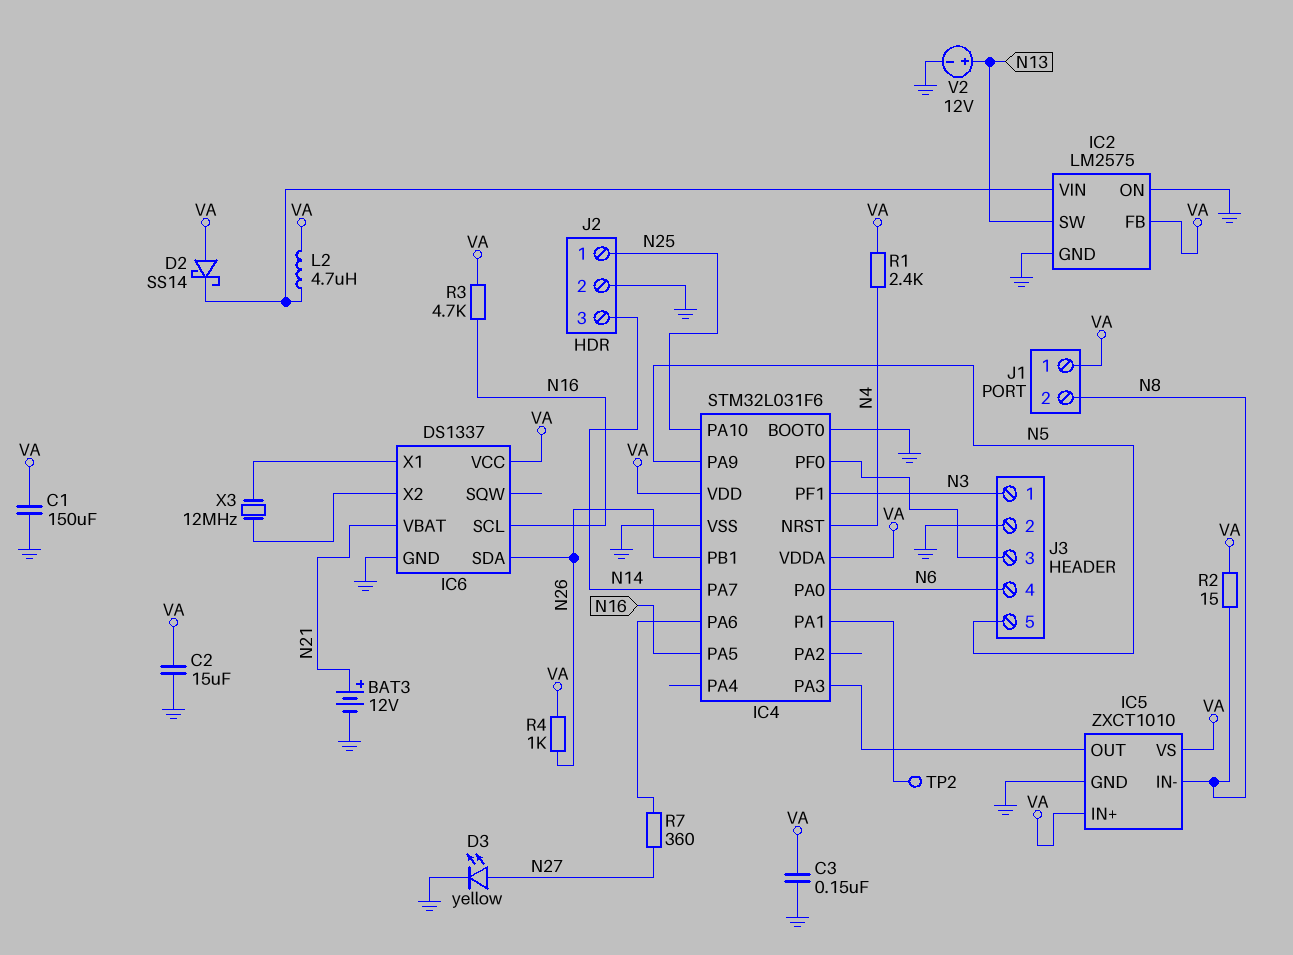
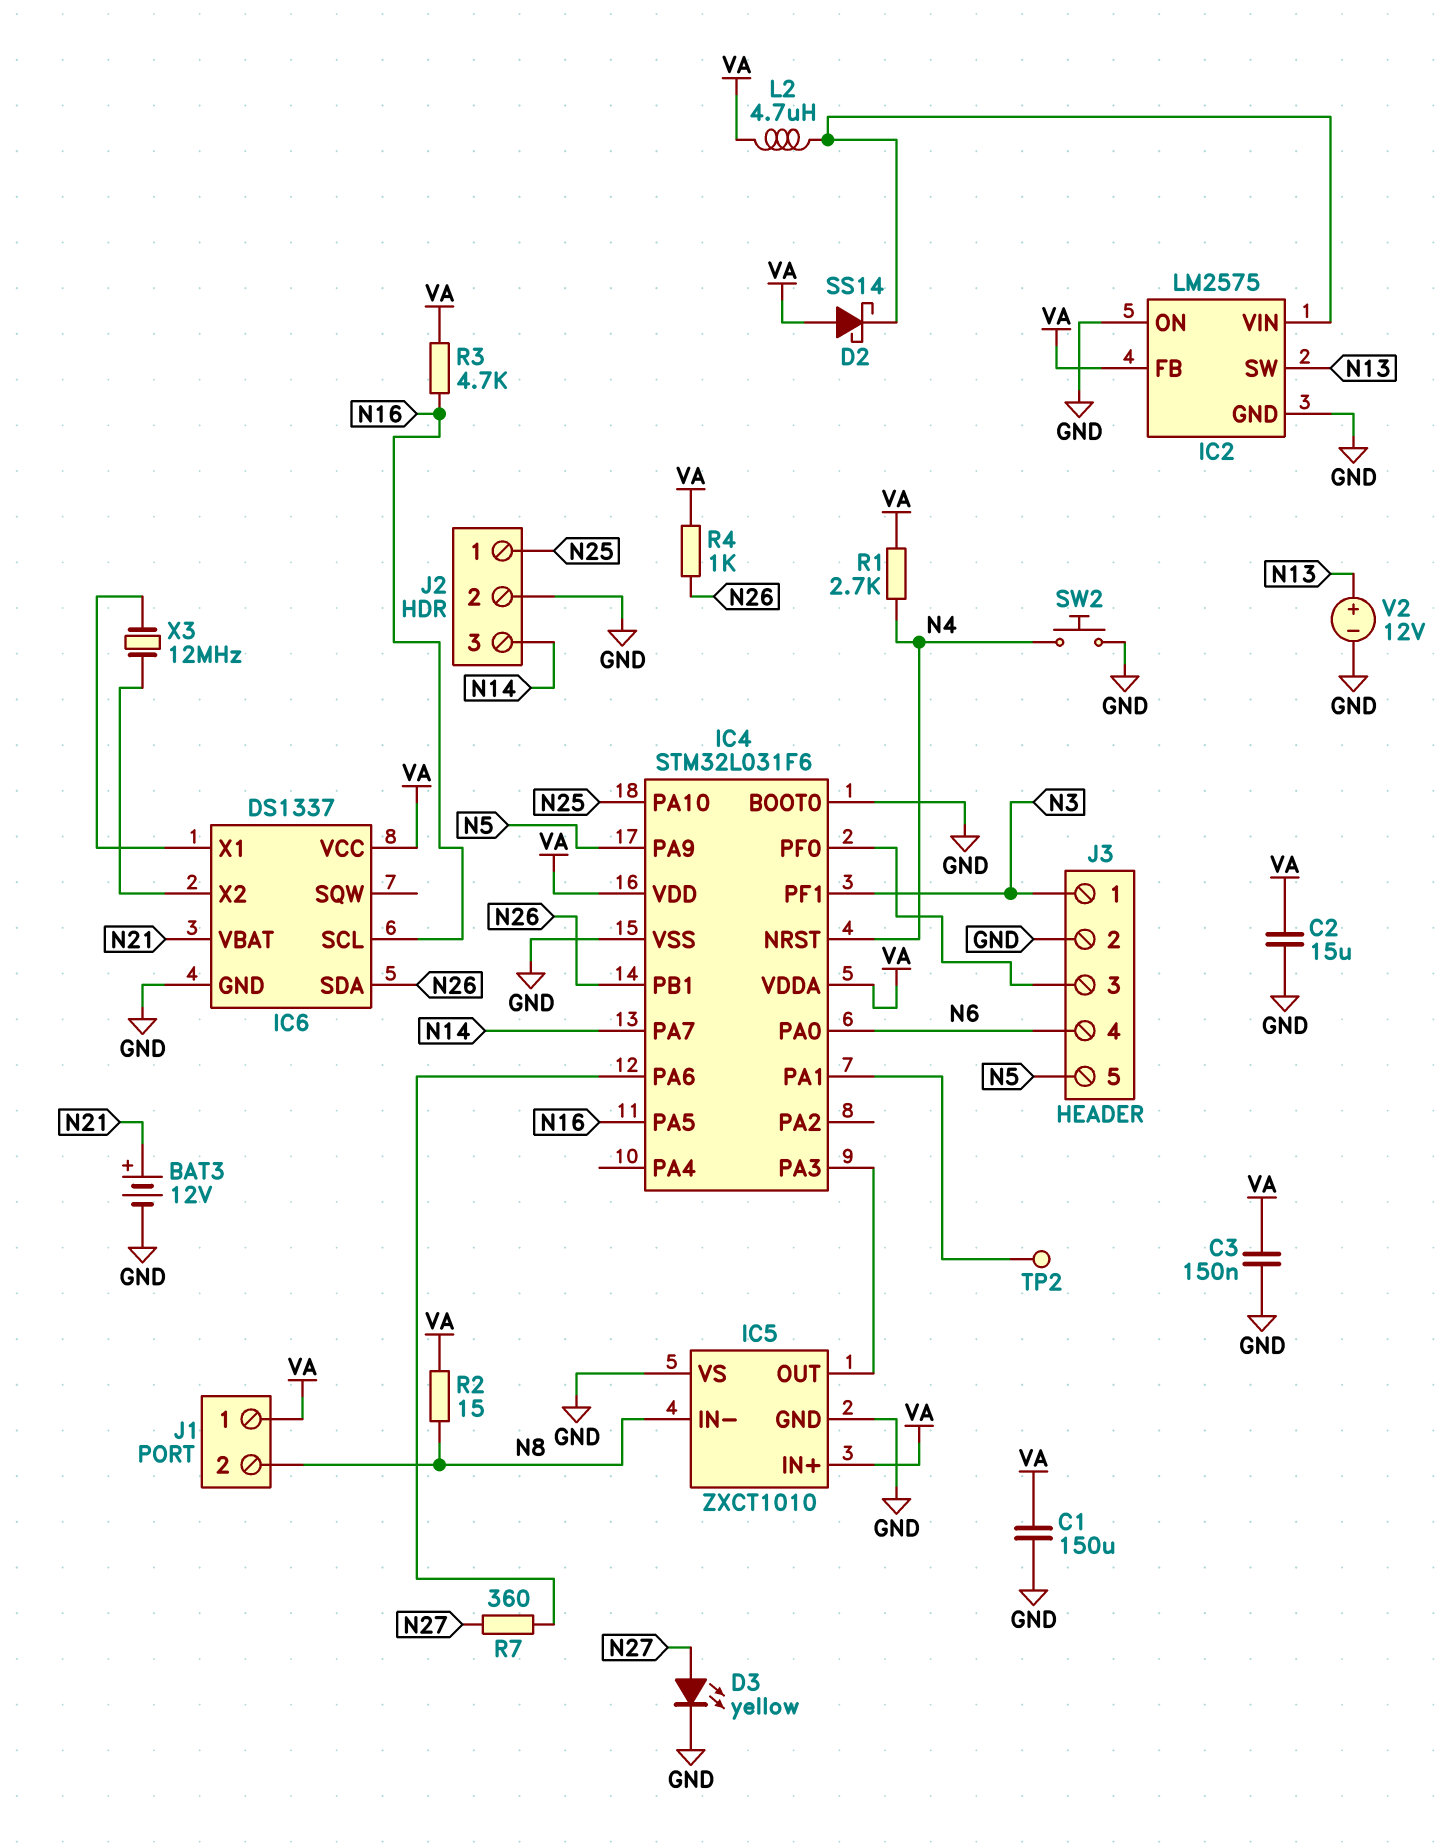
IC5 pin VS: VA -> GND
R1: 2.4k (N4, VA) -> 2.7k (N4, VA)
SW2: none -> button (GND, N4)

